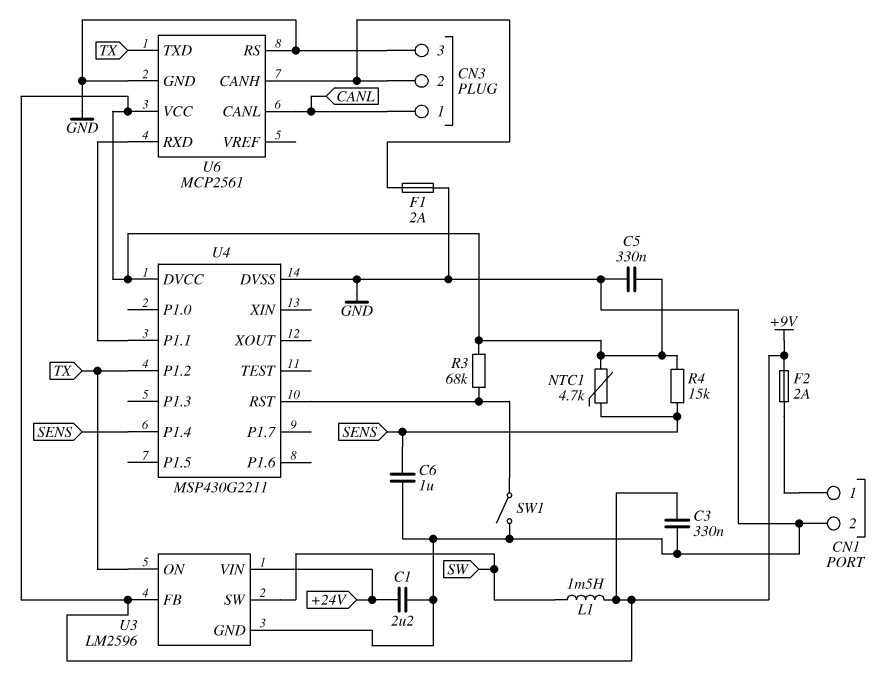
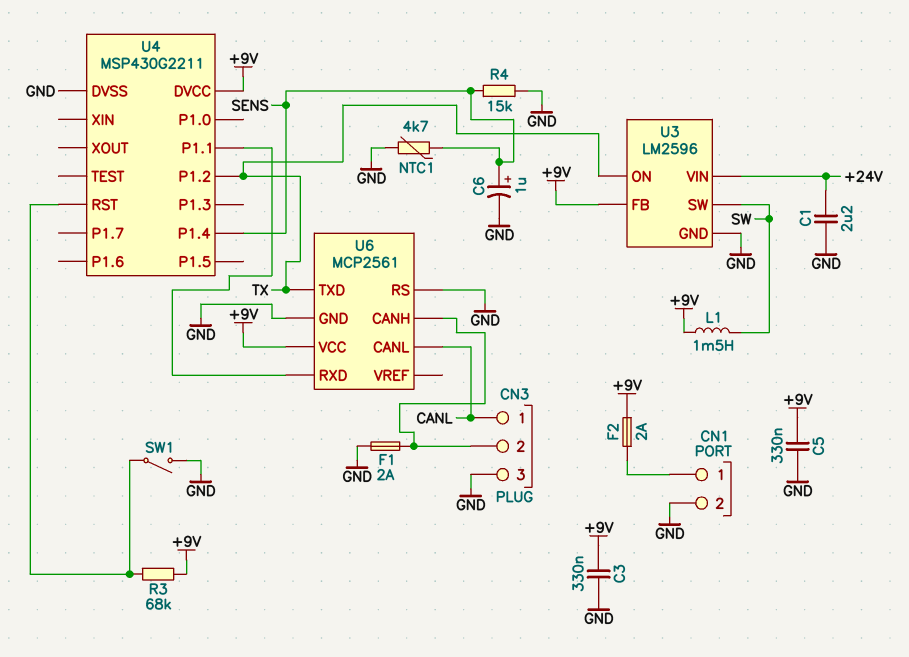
C6: 1uF (GND, SENS) -> 1uF (plus SENS, minus GND)
NTC1: 4.7k (+9V, SENS) -> 4.7k (GND, SENS)
R4: 15k (+9V, SENS) -> 15k (GND, SENS)

